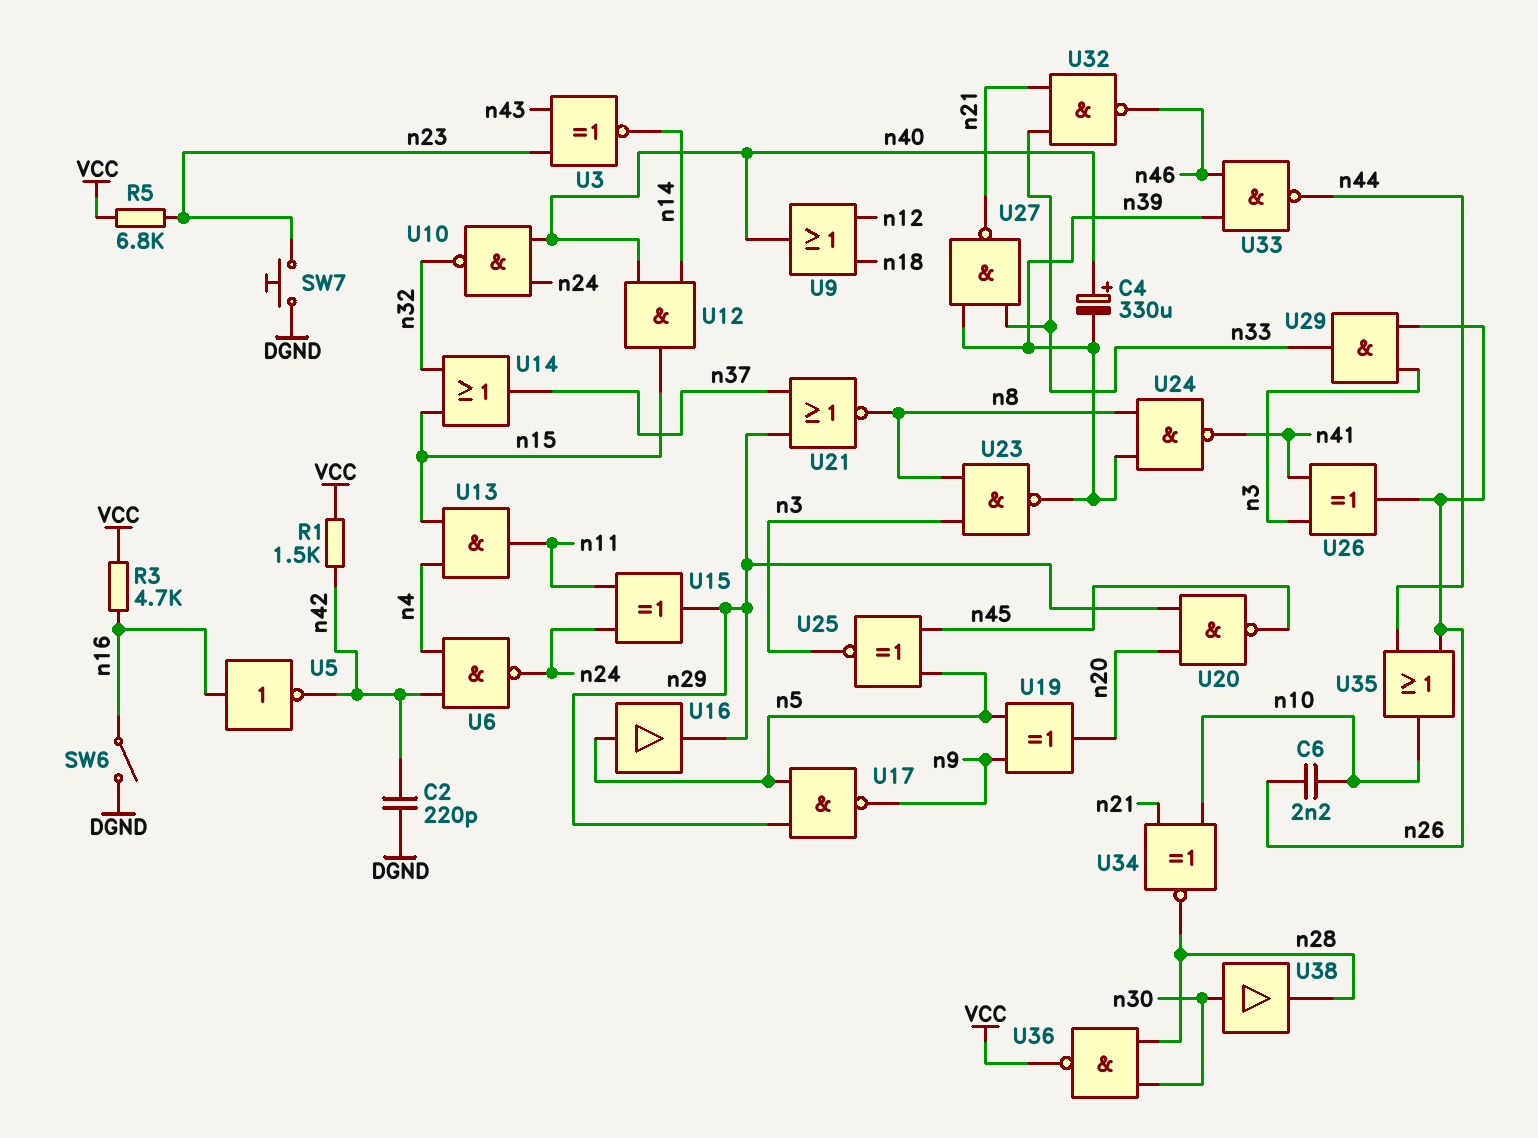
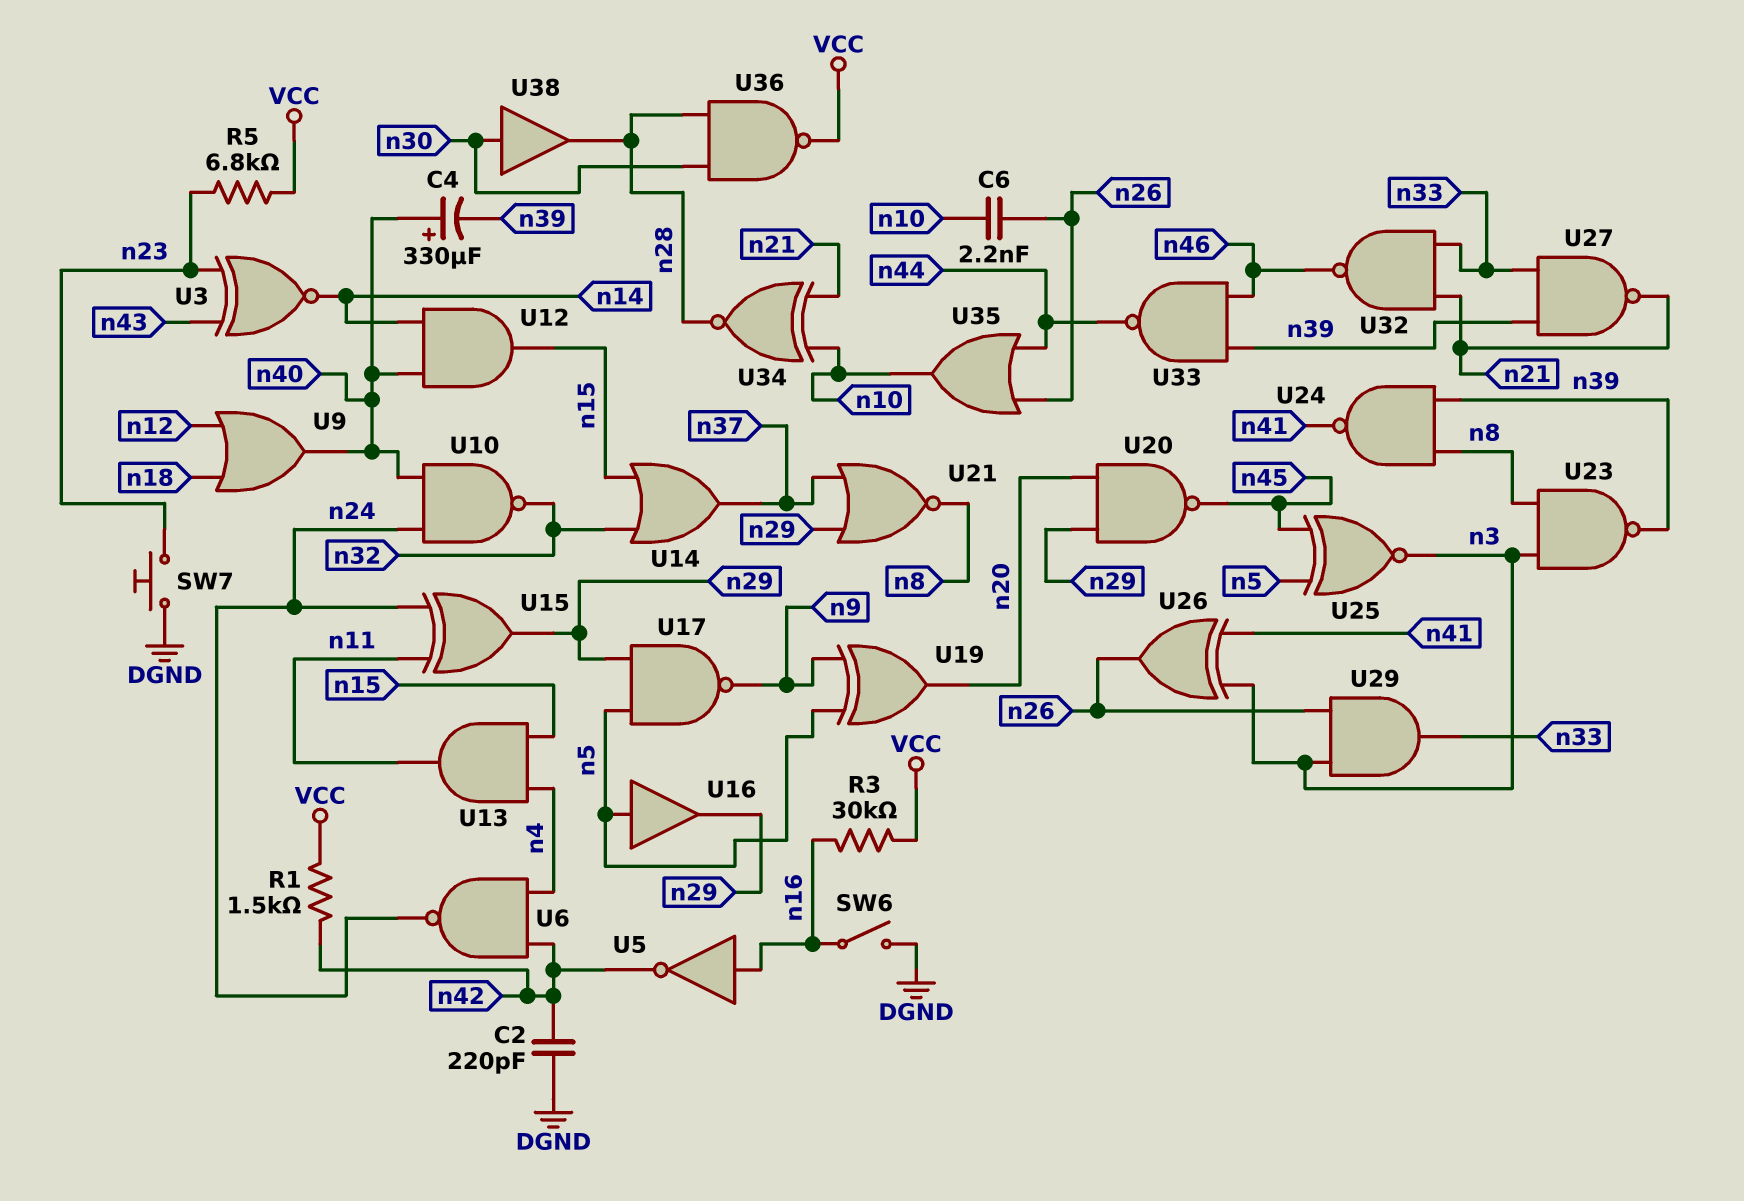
R3: 4.7k (VCC, n16) -> 30k (VCC, n16)

